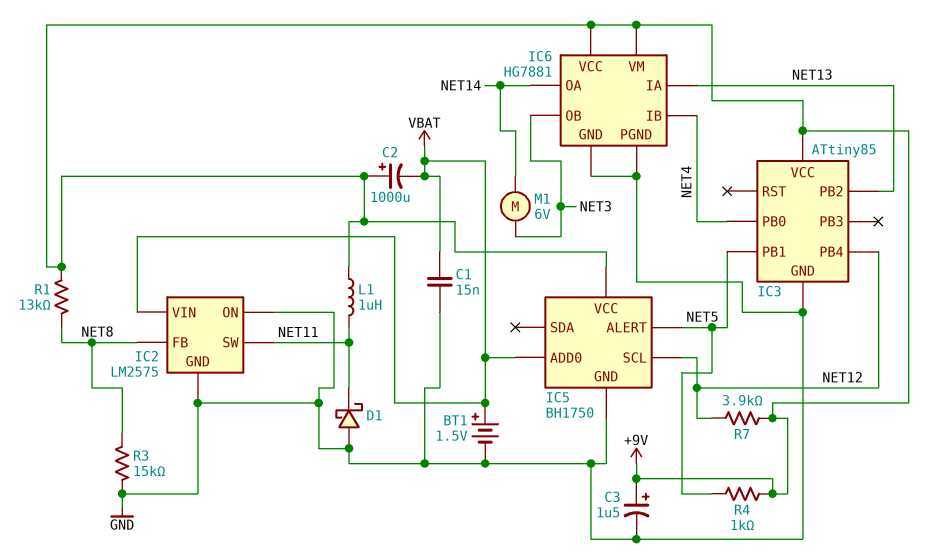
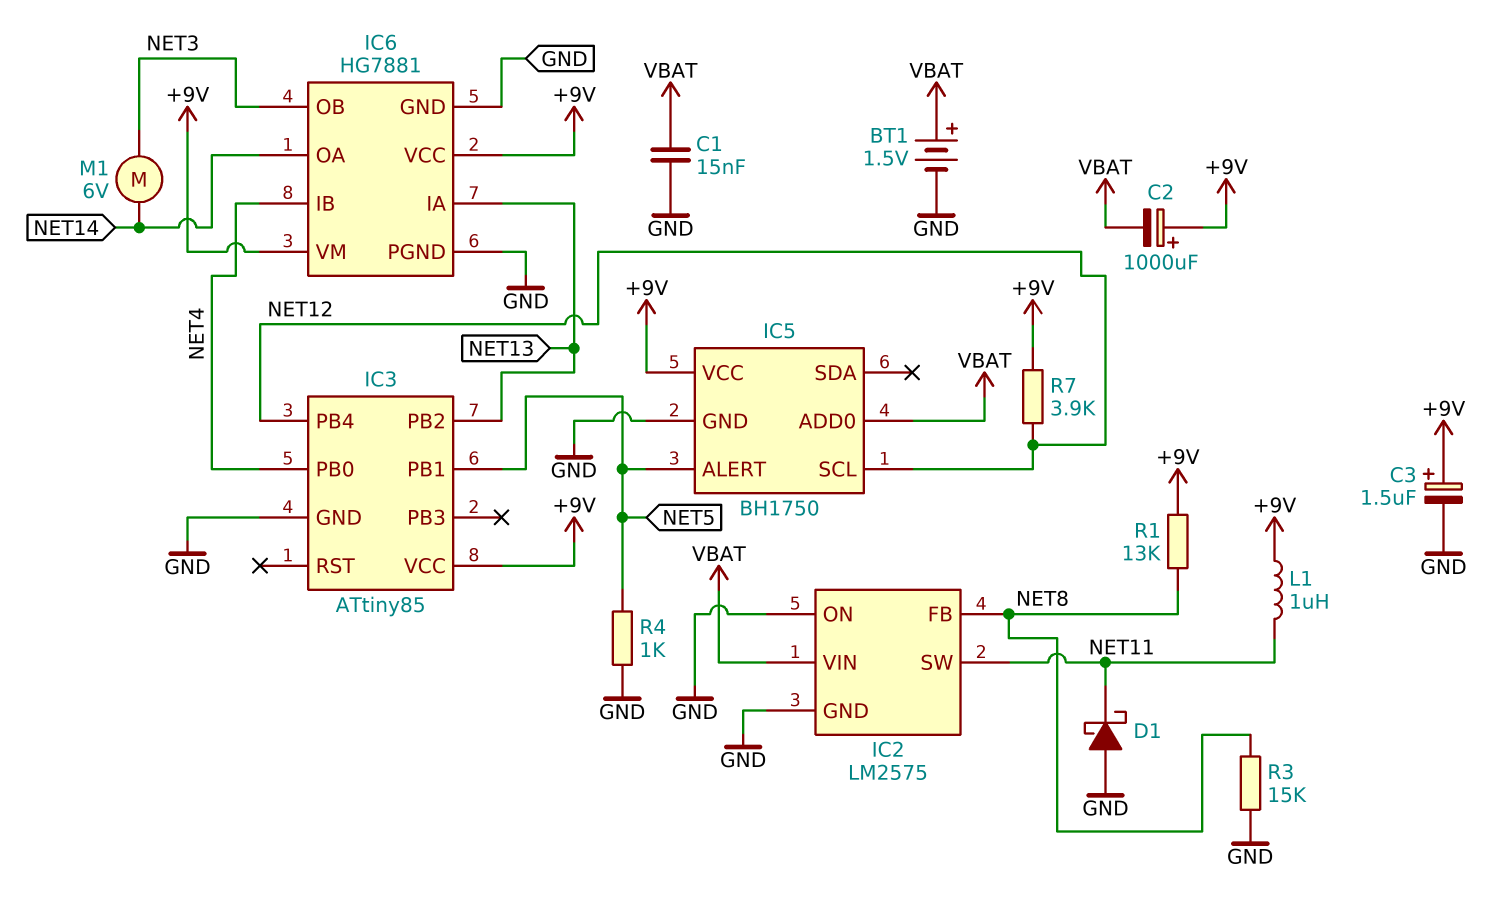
R4: 1k (+9V, NET5) -> 1k (GND, NET5)

